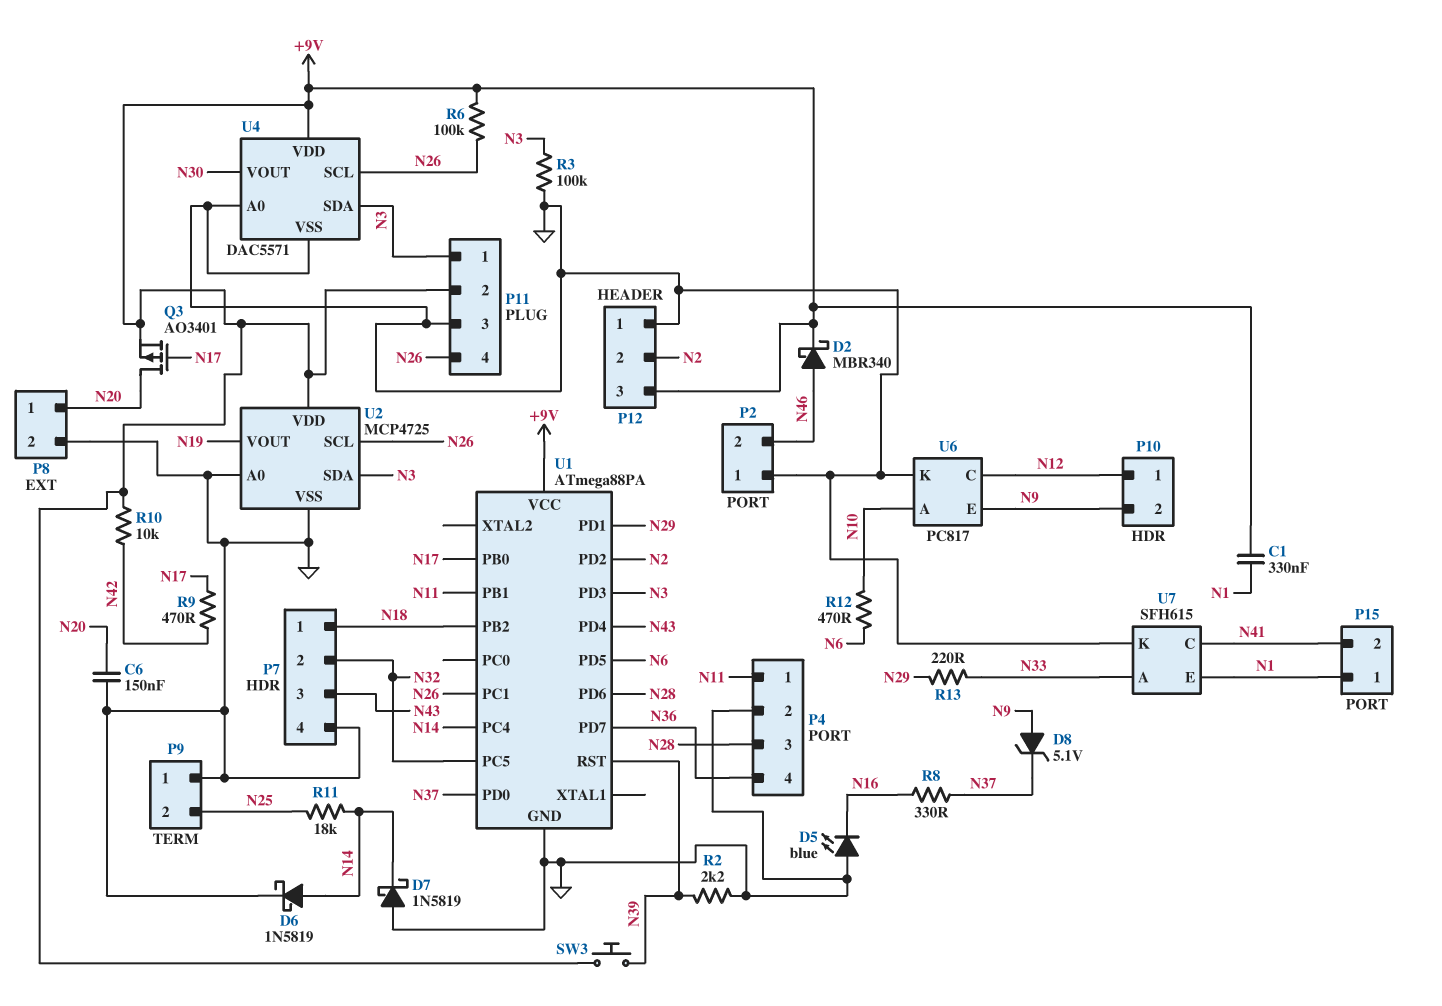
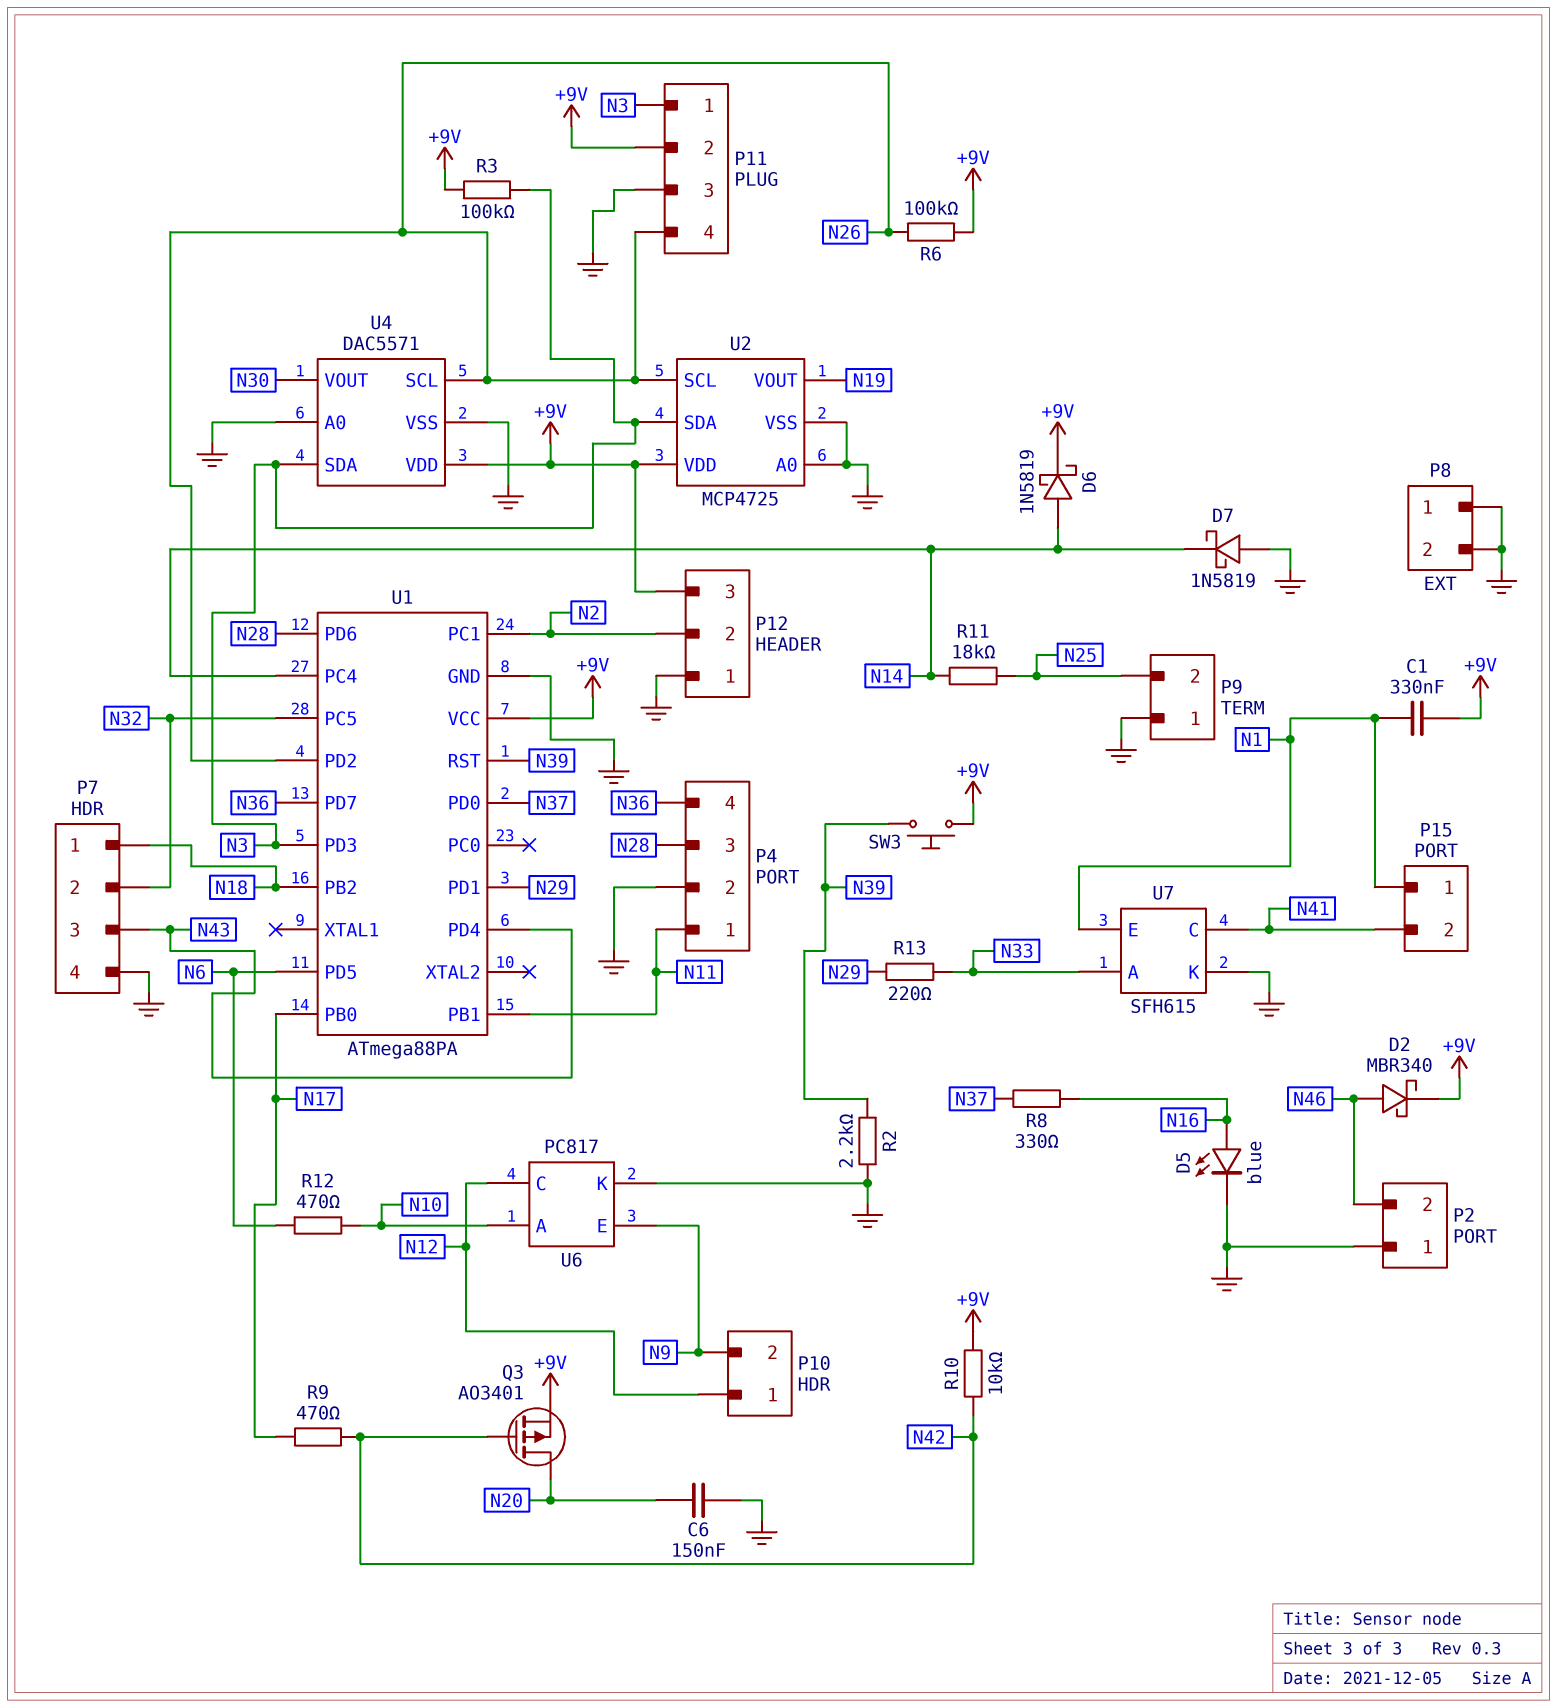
D5: LED blue (A GND, K N16) -> LED blue (A N16, K GND)
D6: schottky 1N5819 (A N14, K GND) -> schottky 1N5819 (A N14, K +9V)
D8: zener 5.1V (A N9, K N37) -> none
P8 pin 1: N20 -> GND
Q3: PMOS AO3401 (G N17, D N20, S +9V) -> PMOS AO3401 (G N42, D N20, S +9V)
R3: 100k (GND, N3) -> 100k (+9V, N3)
U1 pin PC1: N26 -> N2
U1 pin PD2: N2 -> N26

